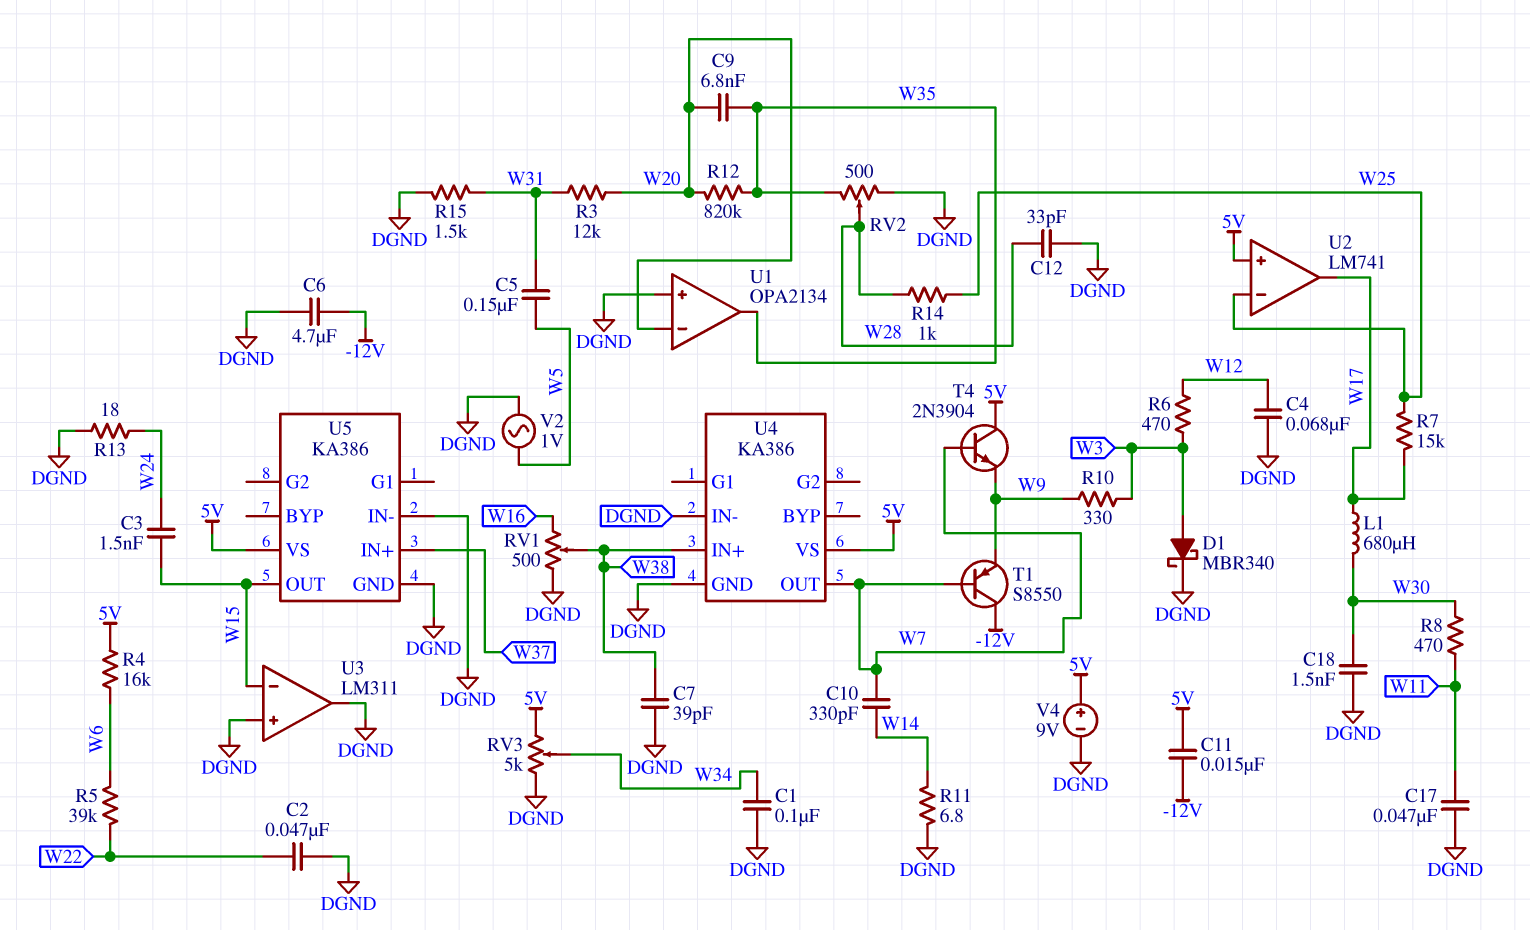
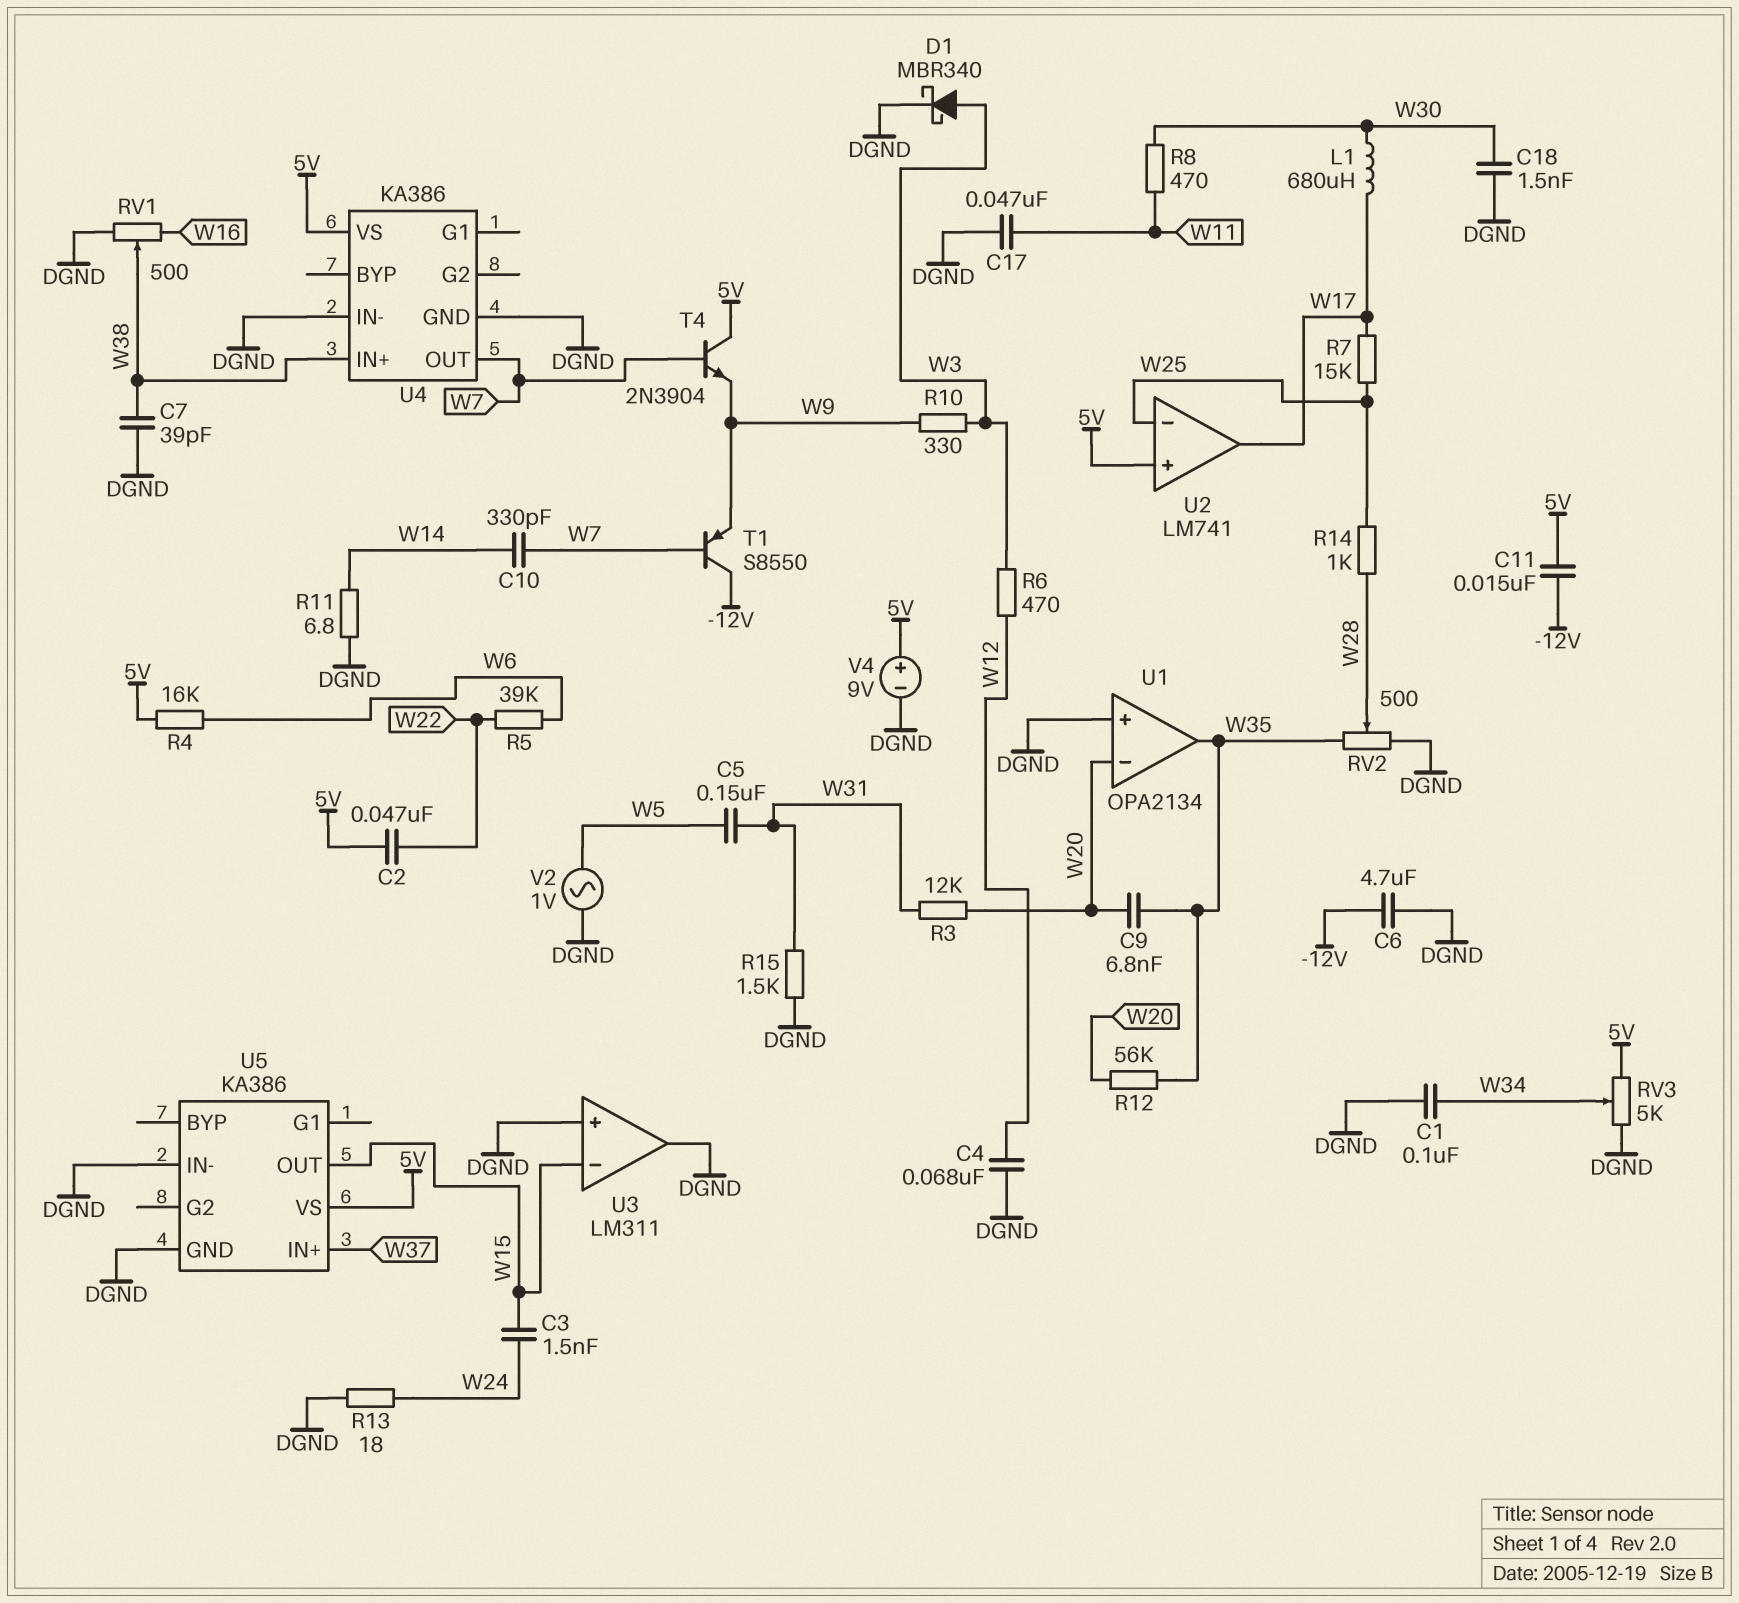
C2: 47nF (DGND, W22) -> 47nF (5V, W22)
C12: 33pF (DGND, W28) -> none
R12: 820k (W20, W35) -> 56k (W20, W35)

